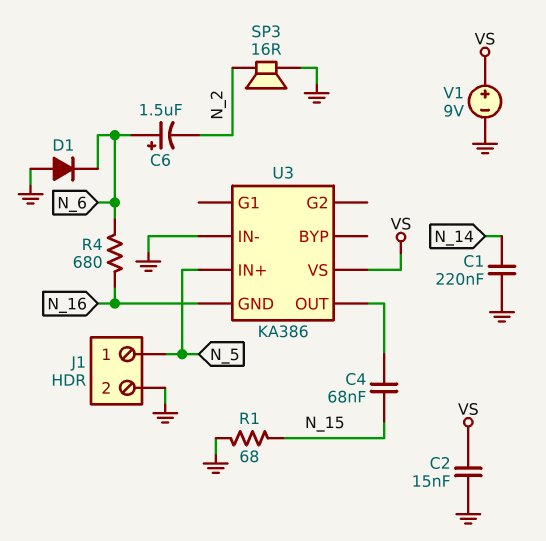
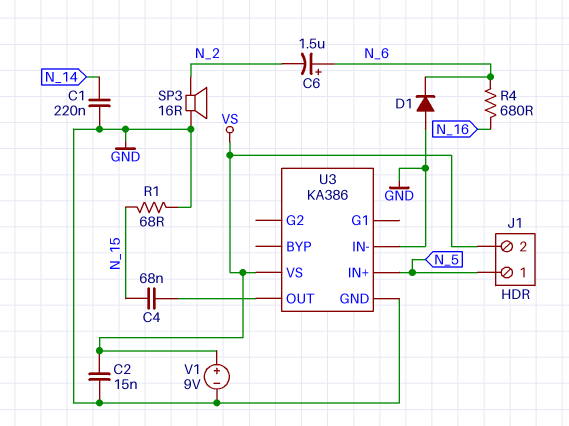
J1 pin 2: GND -> VS
U3 pin GND: N_16 -> GND

